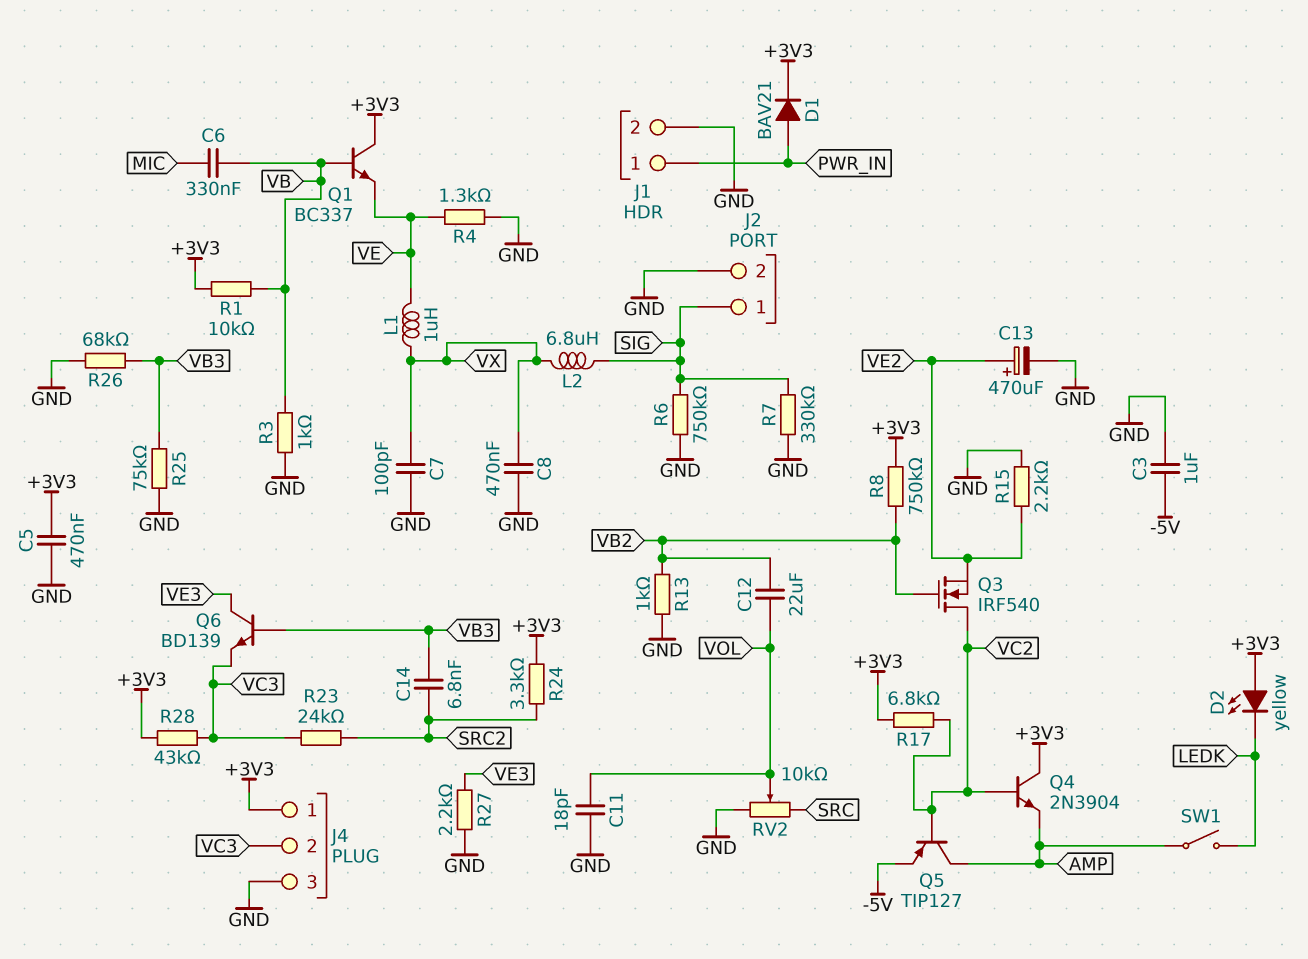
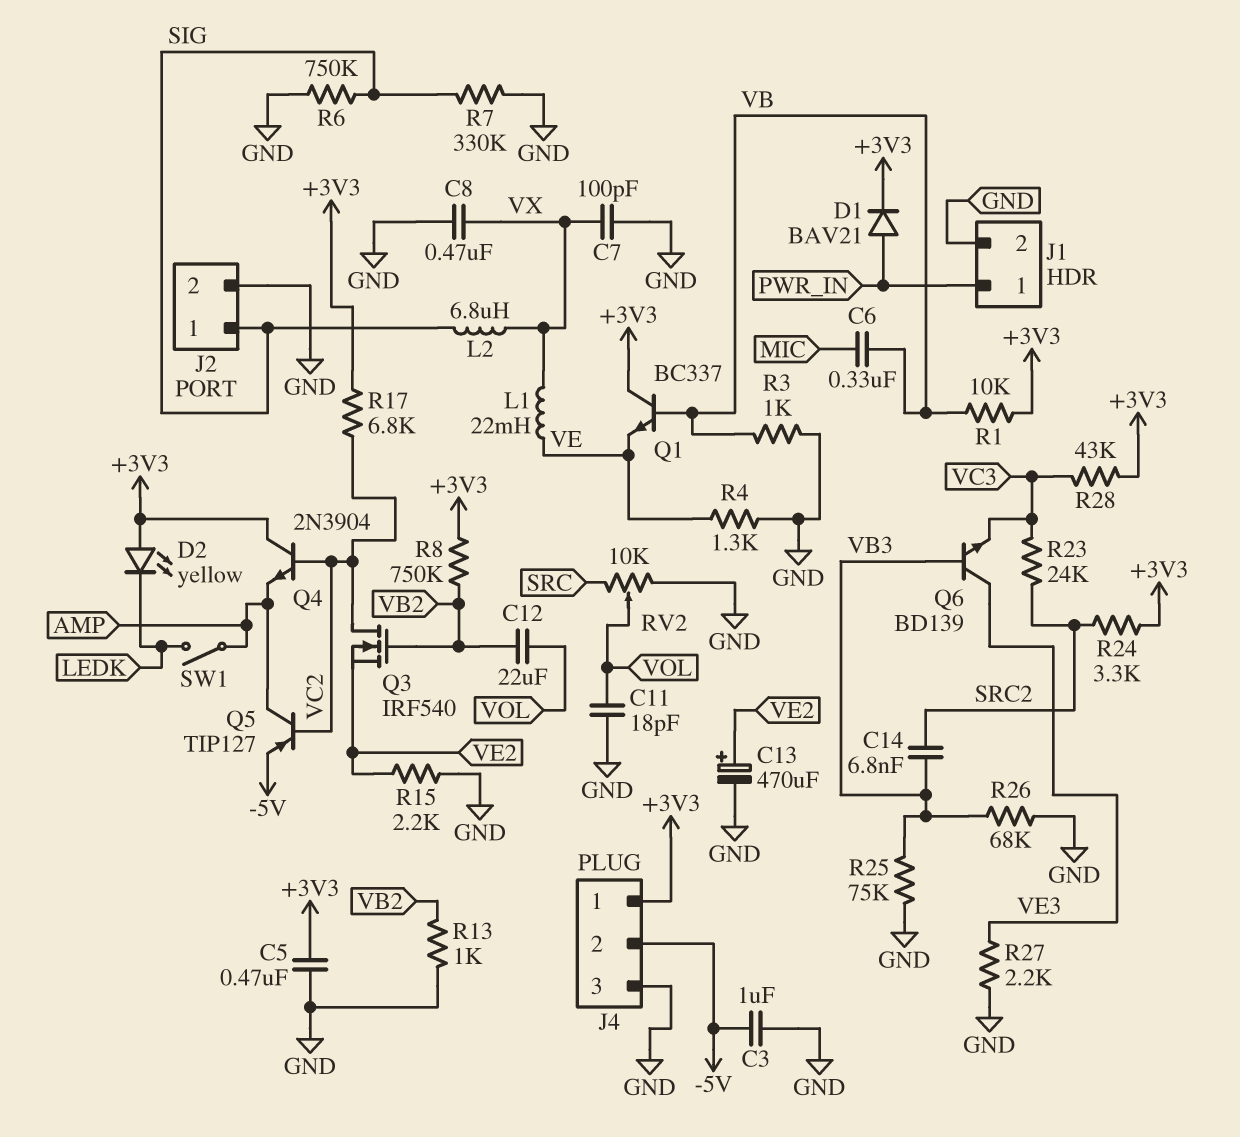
J4 pin 2: VC3 -> -5V
L1: 1uH (VE, VX) -> 22mH (VE, VX)

